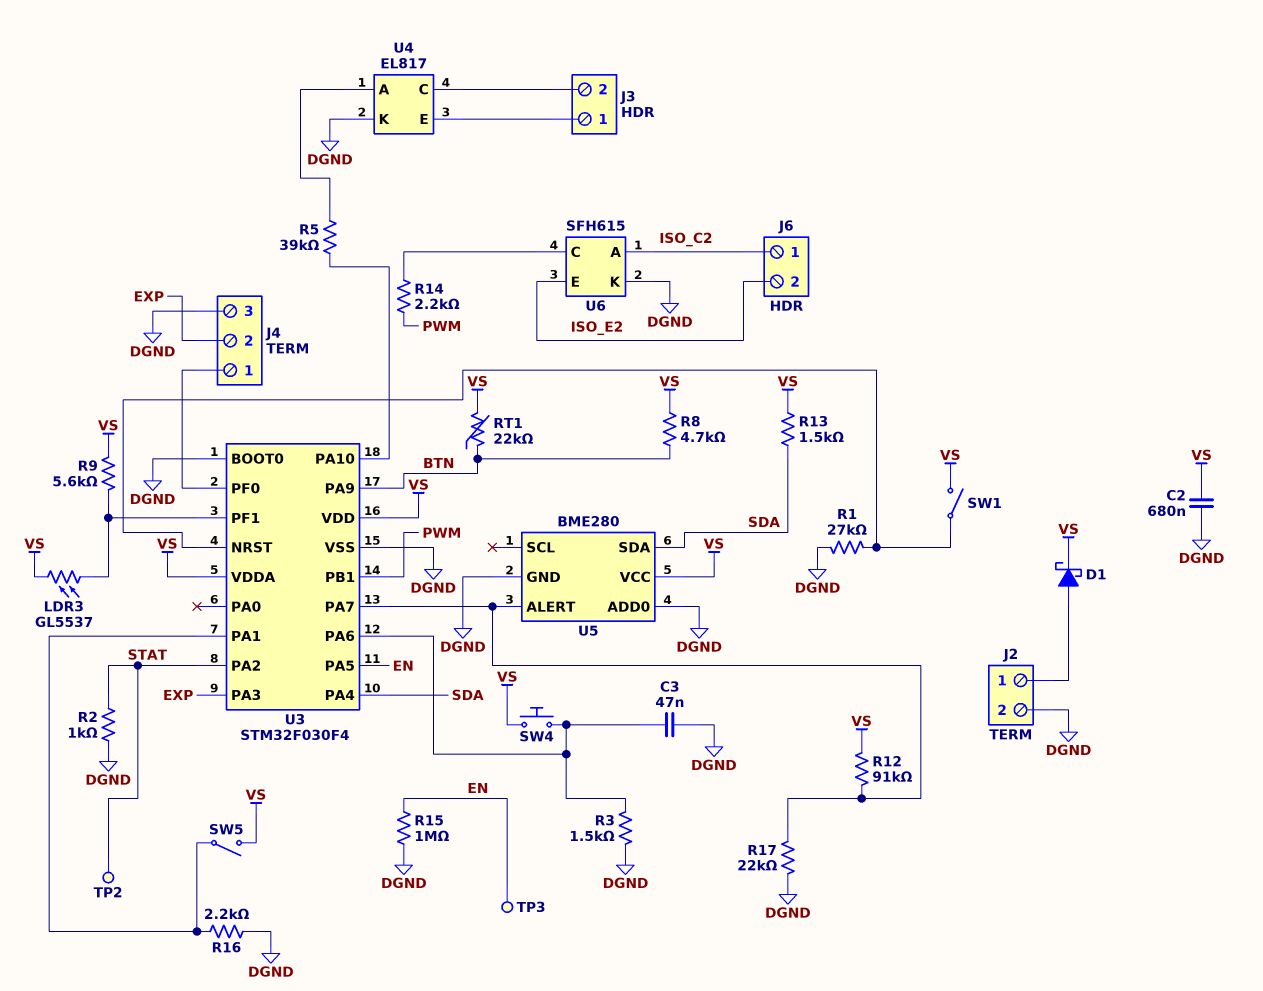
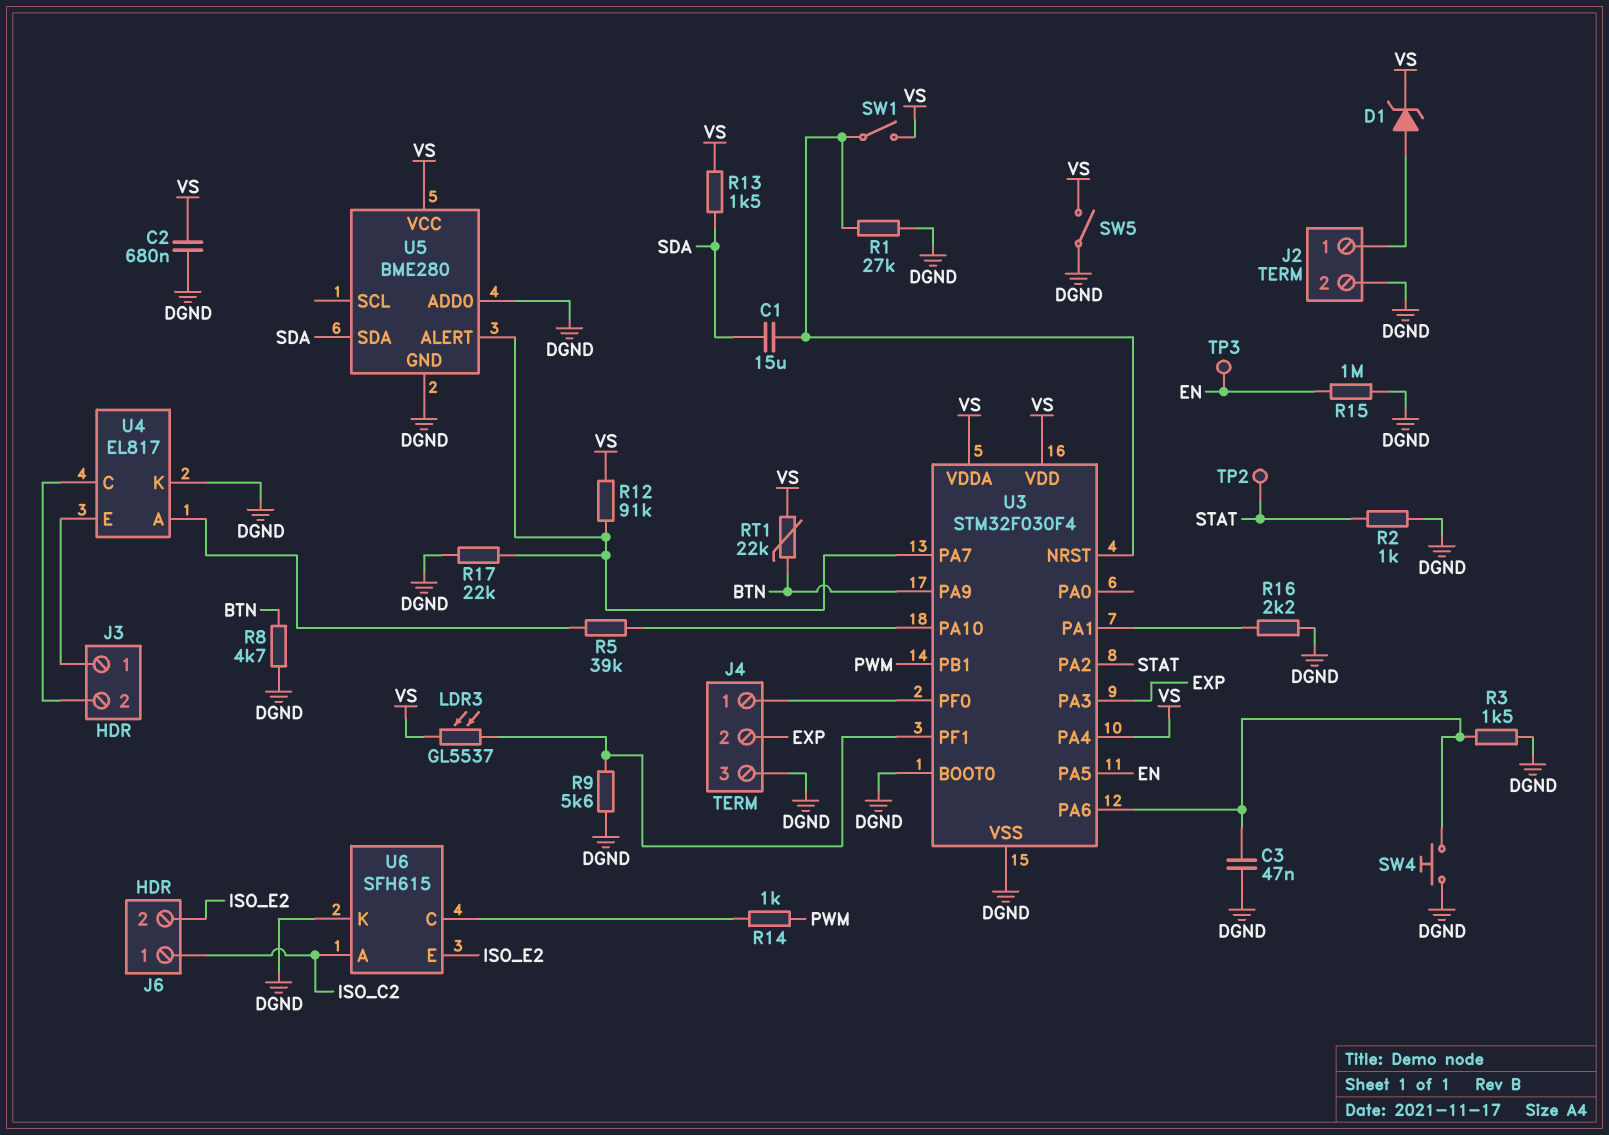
C1: none -> 15uF (SDA, U3/NRST)
D1: schottky (A J2/1, K VS) -> zener (A J2/1, K VS)
R8: 4.7k (BTN, VS) -> 4.7k (BTN, DGND)
R9: 5.6k (U3/PF1, VS) -> 5.6k (DGND, U3/PF1)
R14: 2.2k (PWM, U6/C) -> 1k (PWM, U6/C)
SW4: button (U3/PA6, VS) -> button (DGND, U3/PA6)
SW5: switch (U3/PA1, VS) -> switch (DGND, VS)
U3 pin PA4: SDA -> VS

